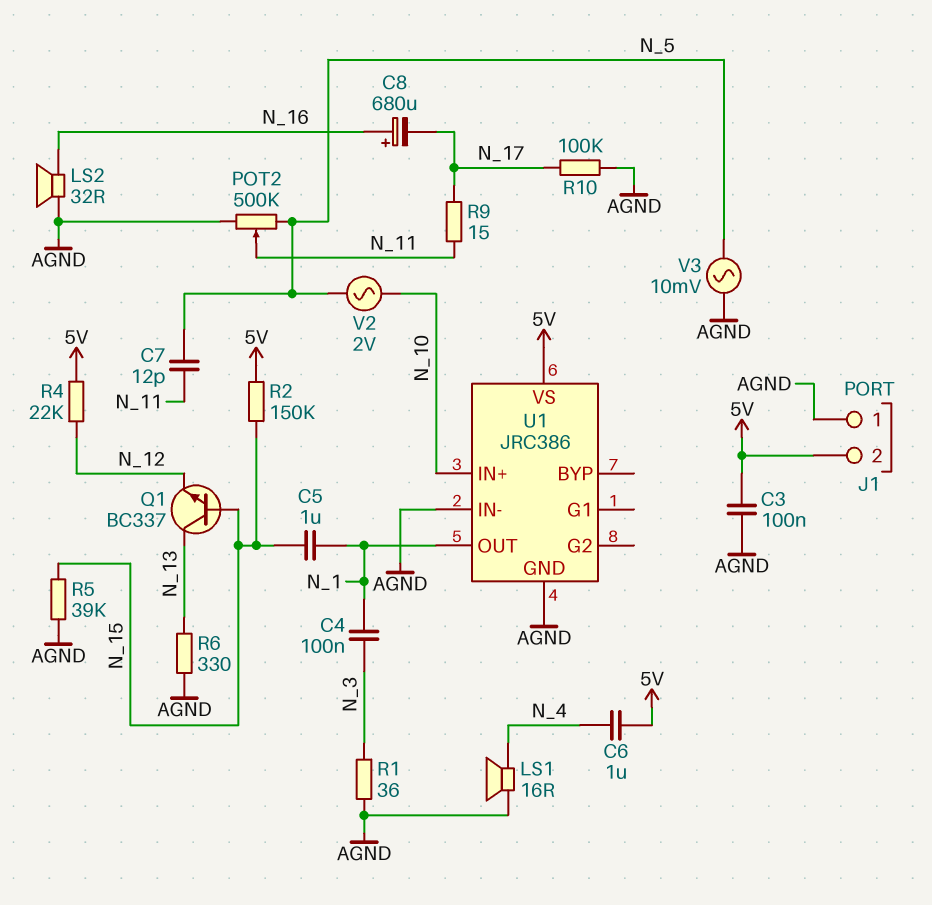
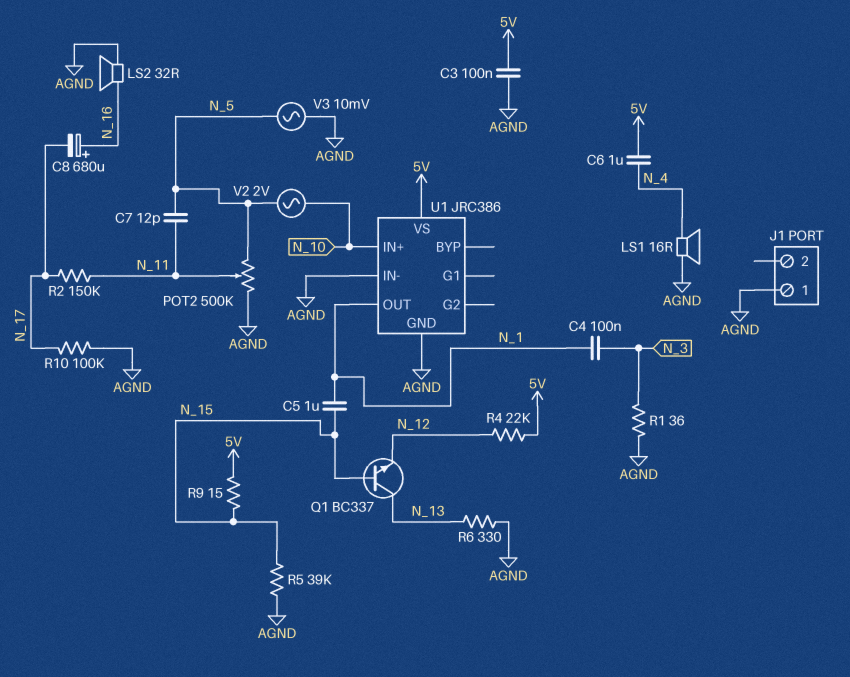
J1 pin 2: 5V -> none
R2: 150k (5V, N_15) -> 150k (N_11, N_17)
R9: 15 (N_11, N_17) -> 15 (5V, N_15)

